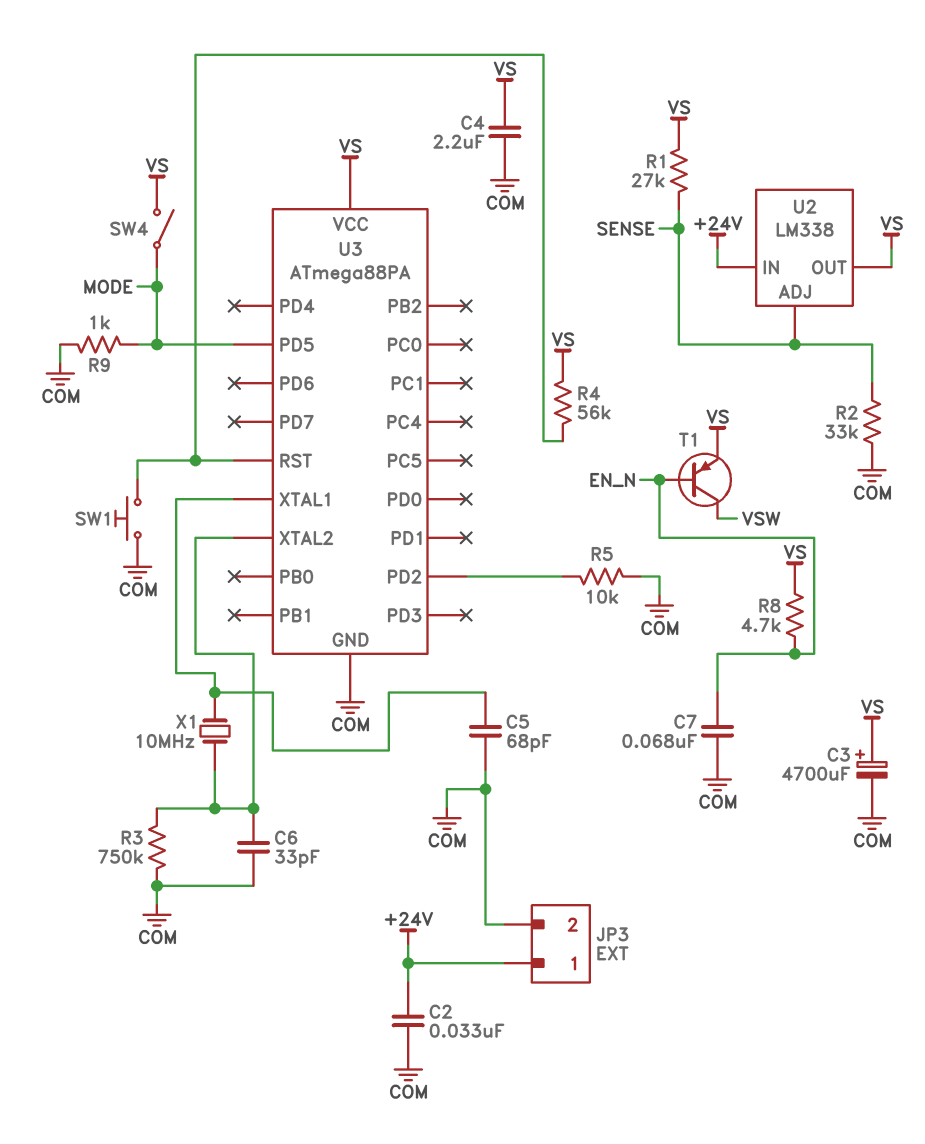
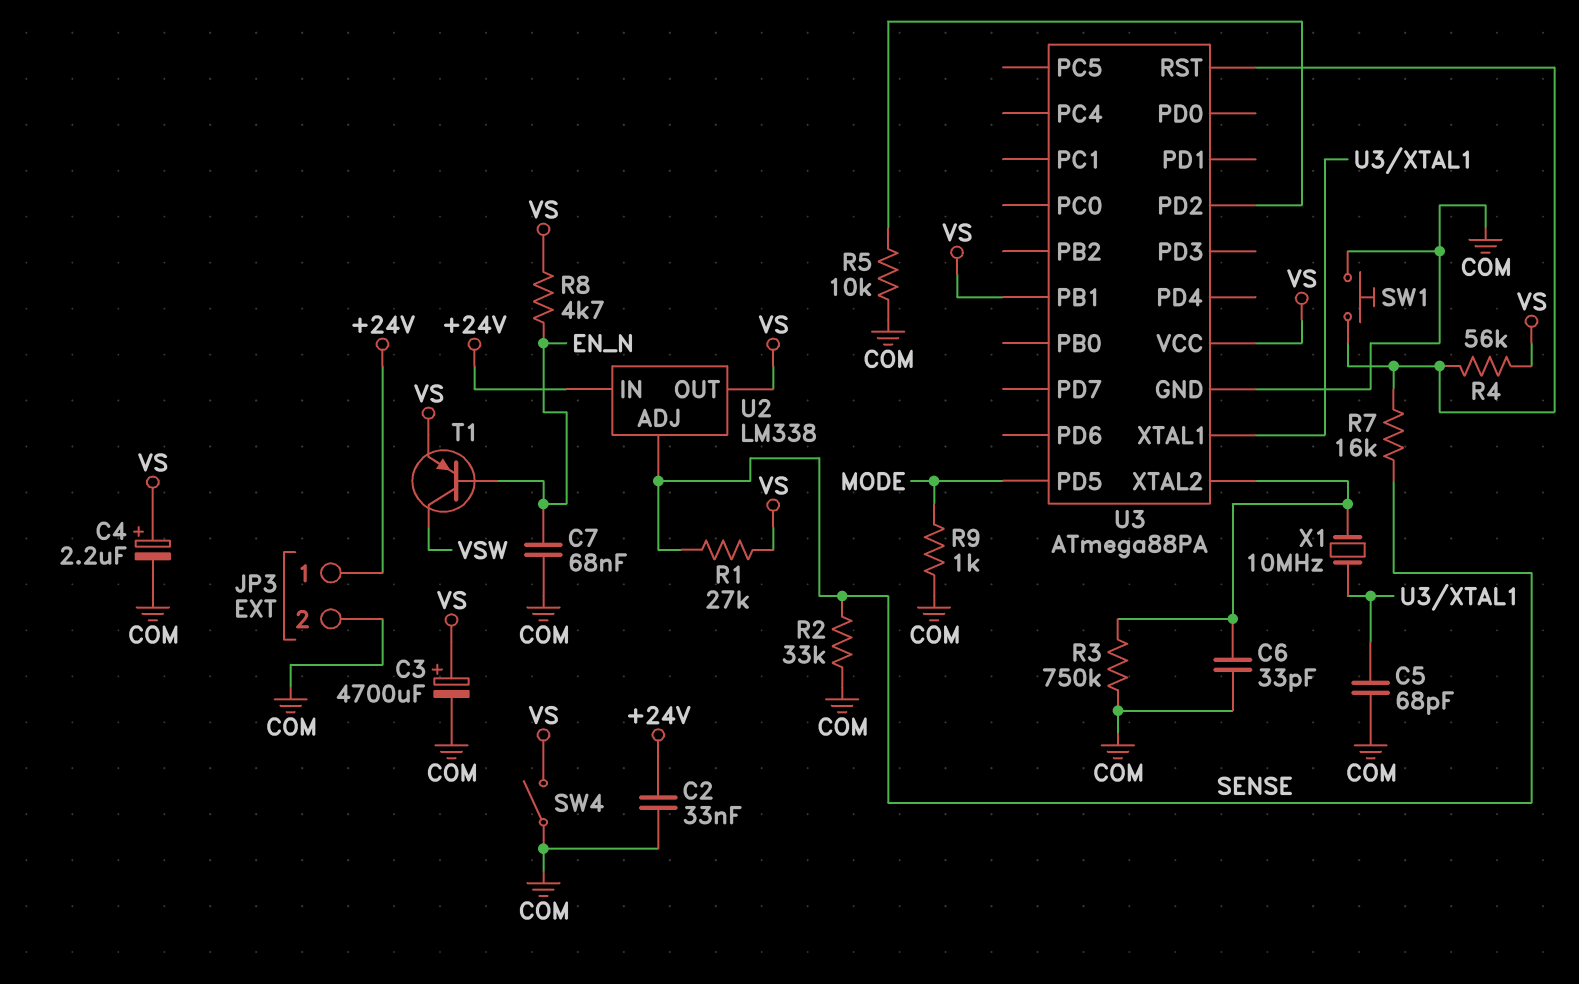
C4: 2.2uF (COM, VS) -> 2.2uF (plus VS, minus COM)
R7: none -> 16k (SENSE, U3/RST)
SW4: switch (MODE, VS) -> switch (COM, VS)
U3 pin PB1: none -> VS

